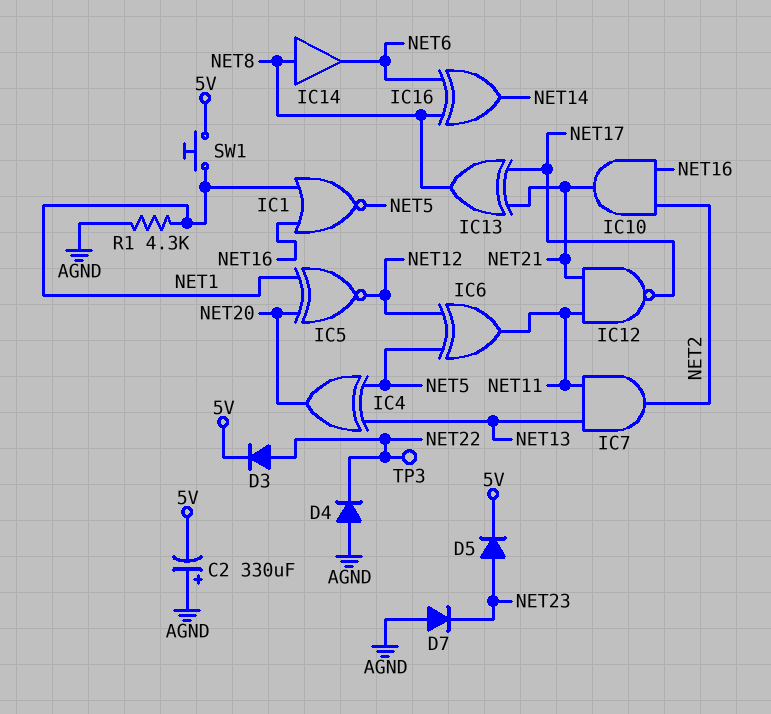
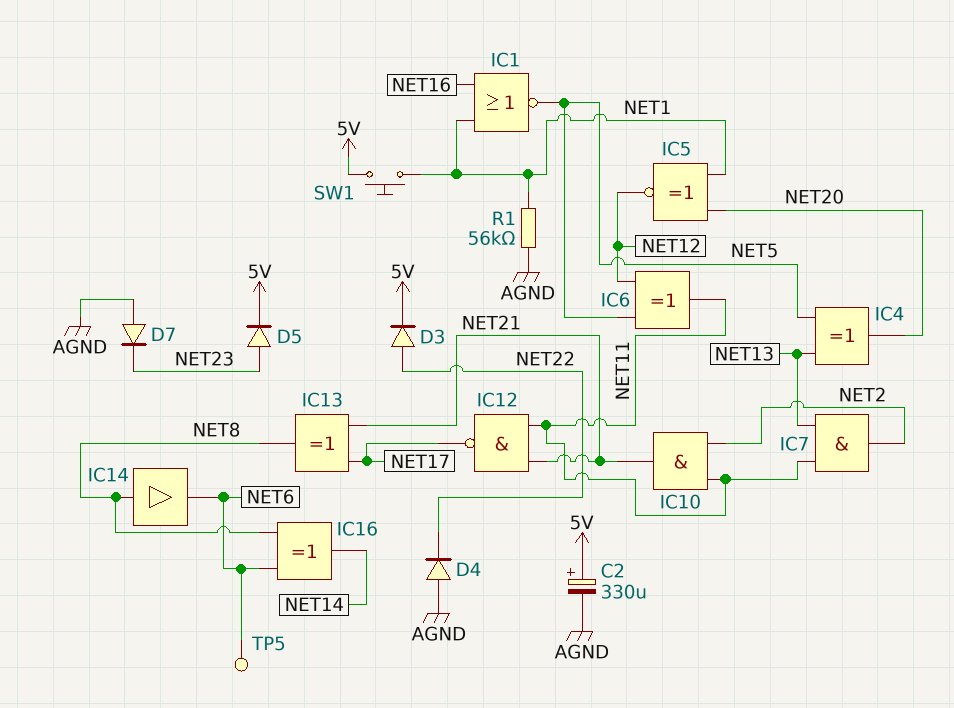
C2: 330uF (plus AGND, minus 5V) -> 330uF (plus 5V, minus AGND)
IC10: AND (in NET2, in NET16, out NET21) -> AND (in NET2, in NET11, out NET21)
R1: 4.3k (AGND, NET1) -> 56k (AGND, NET1)
TP3: test point (NET22) -> none
TP5: none -> test point (NET6)

